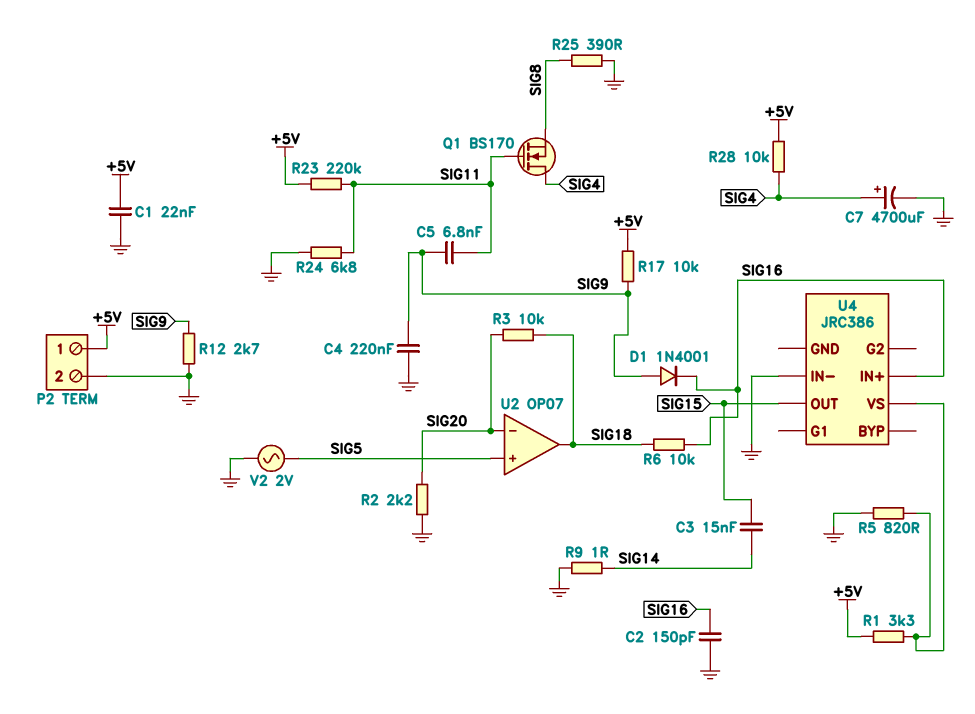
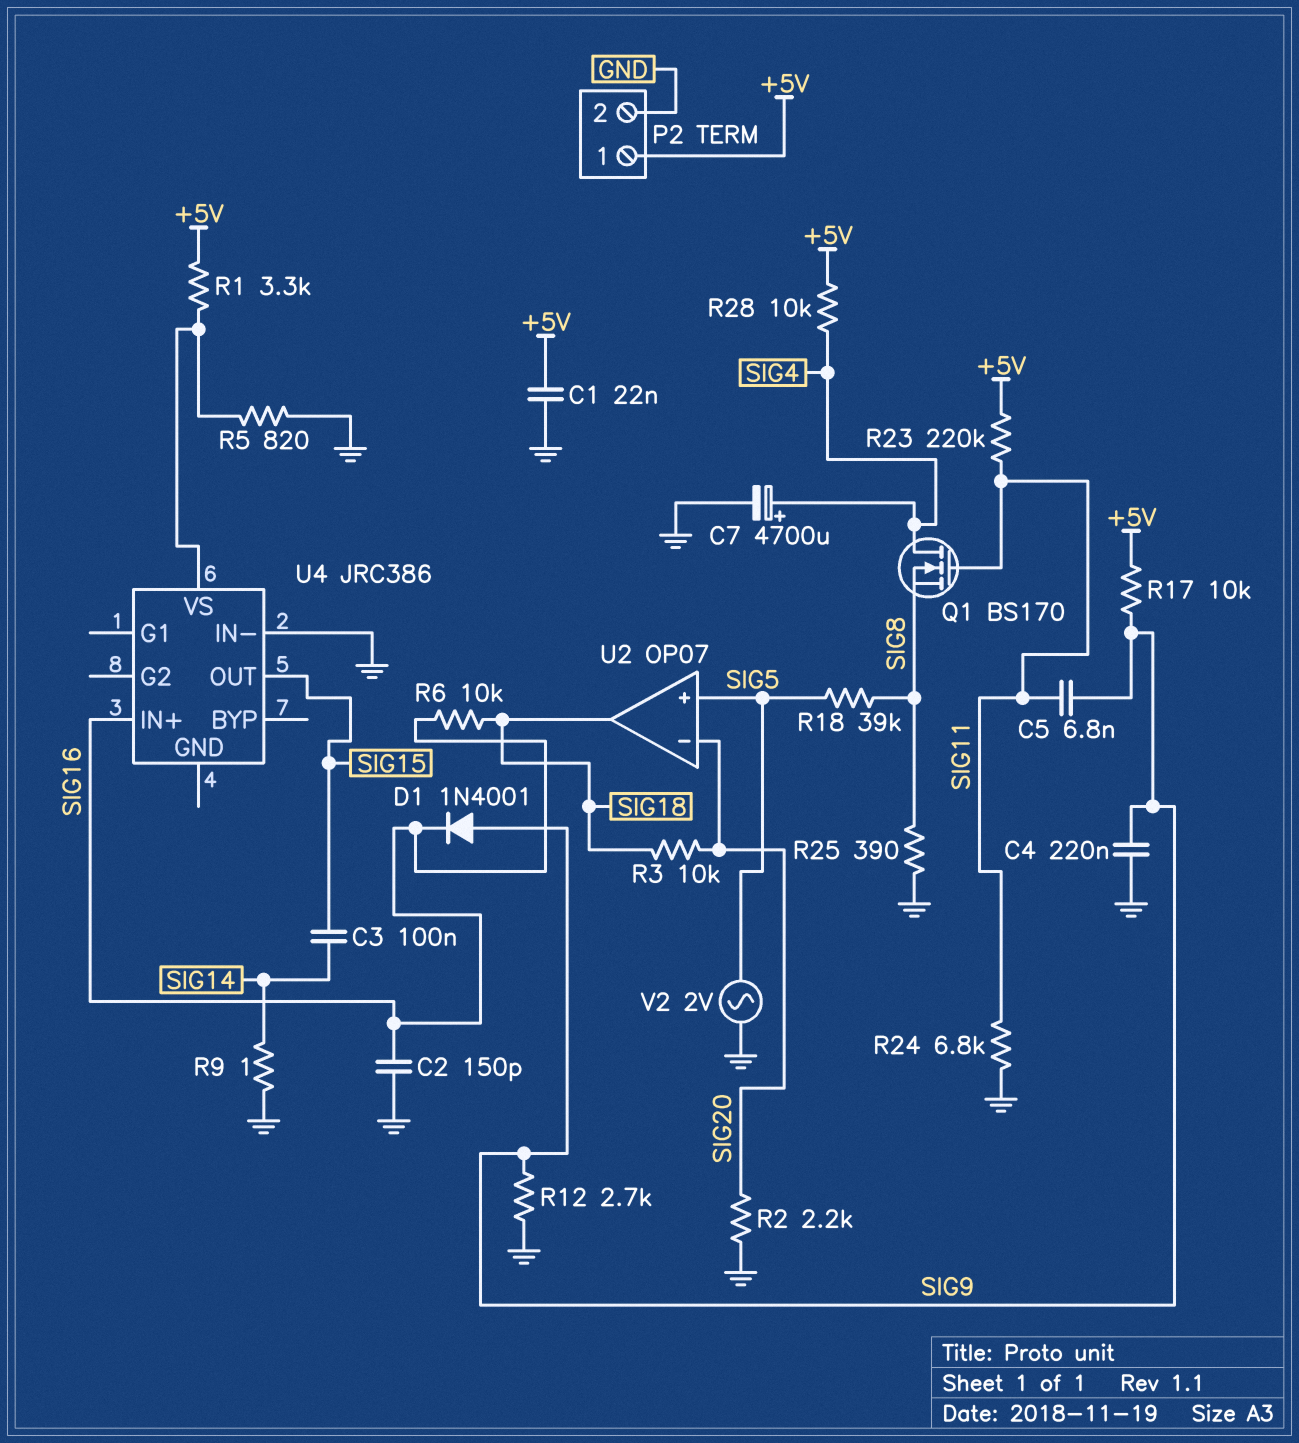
C3: 15nF (SIG14, SIG15) -> 100nF (SIG14, SIG15)
R18: none -> 39k (SIG5, SIG8)

